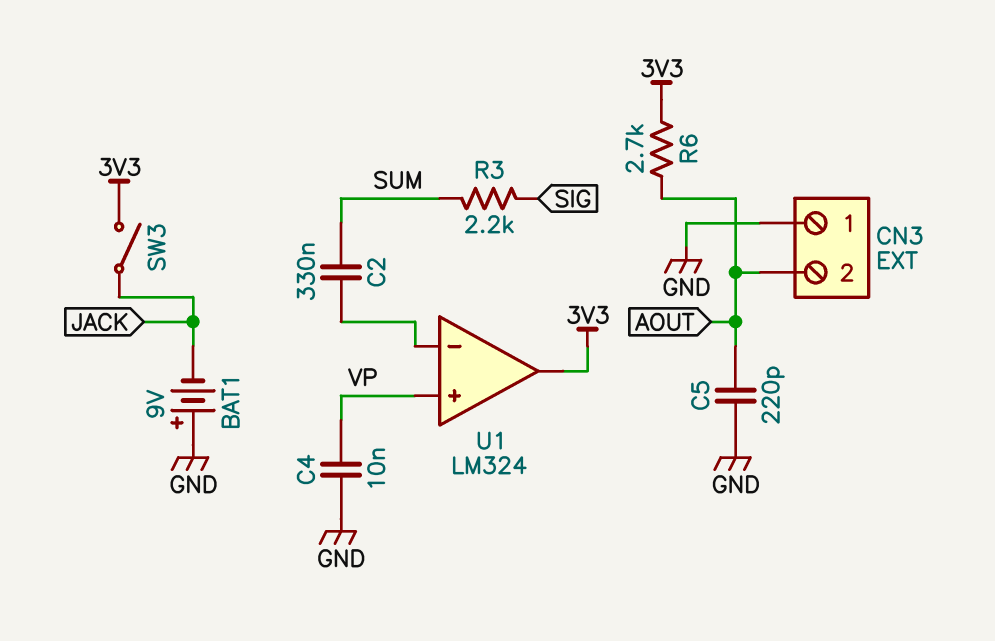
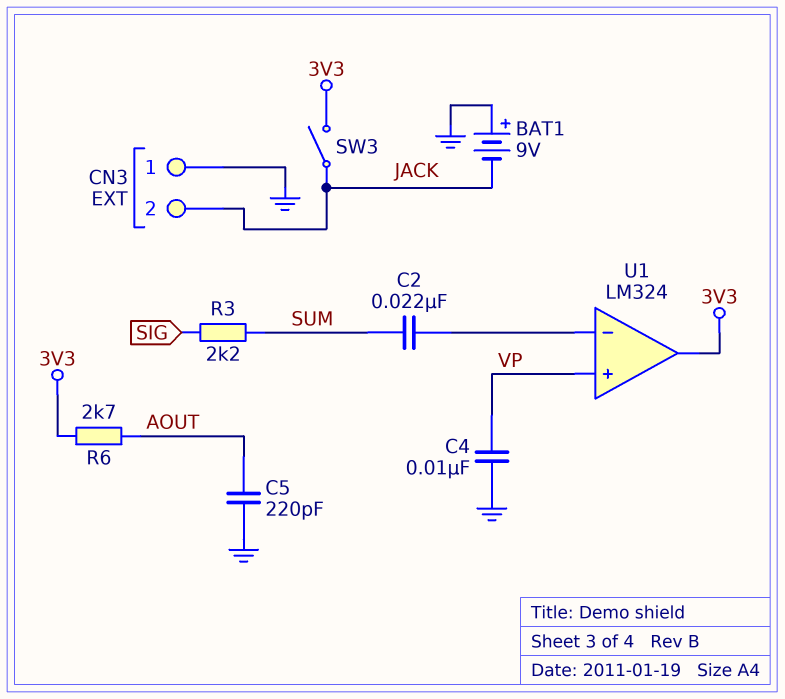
C2: 330nF (SUM, U1/in-) -> 22nF (SUM, U1/in-)
CN3 pin 2: AOUT -> JACK

